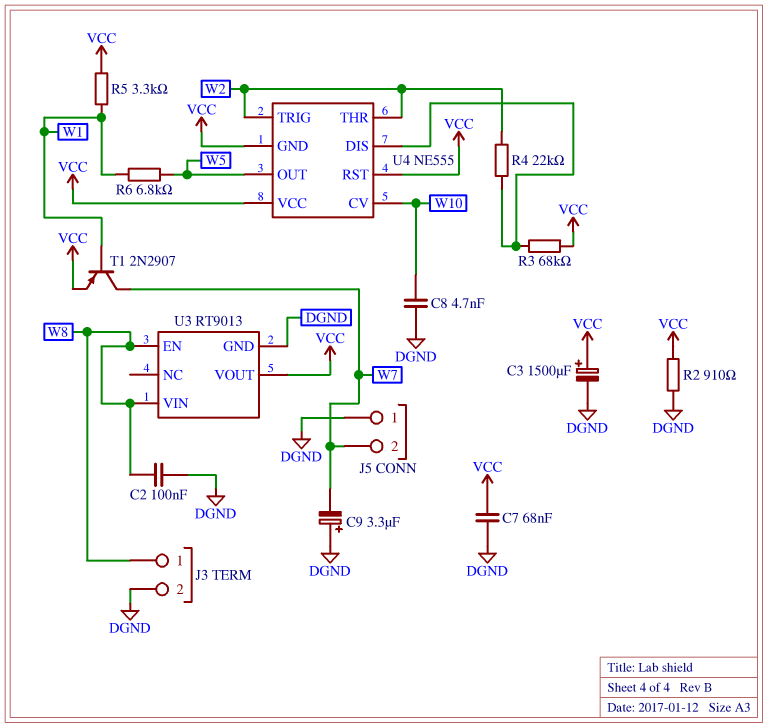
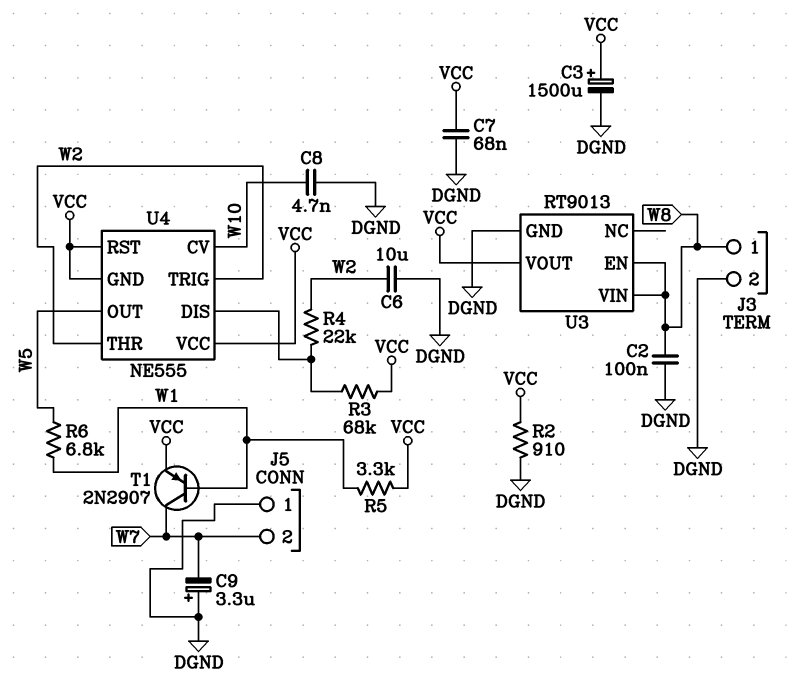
C6: none -> 10uF (DGND, W2)

